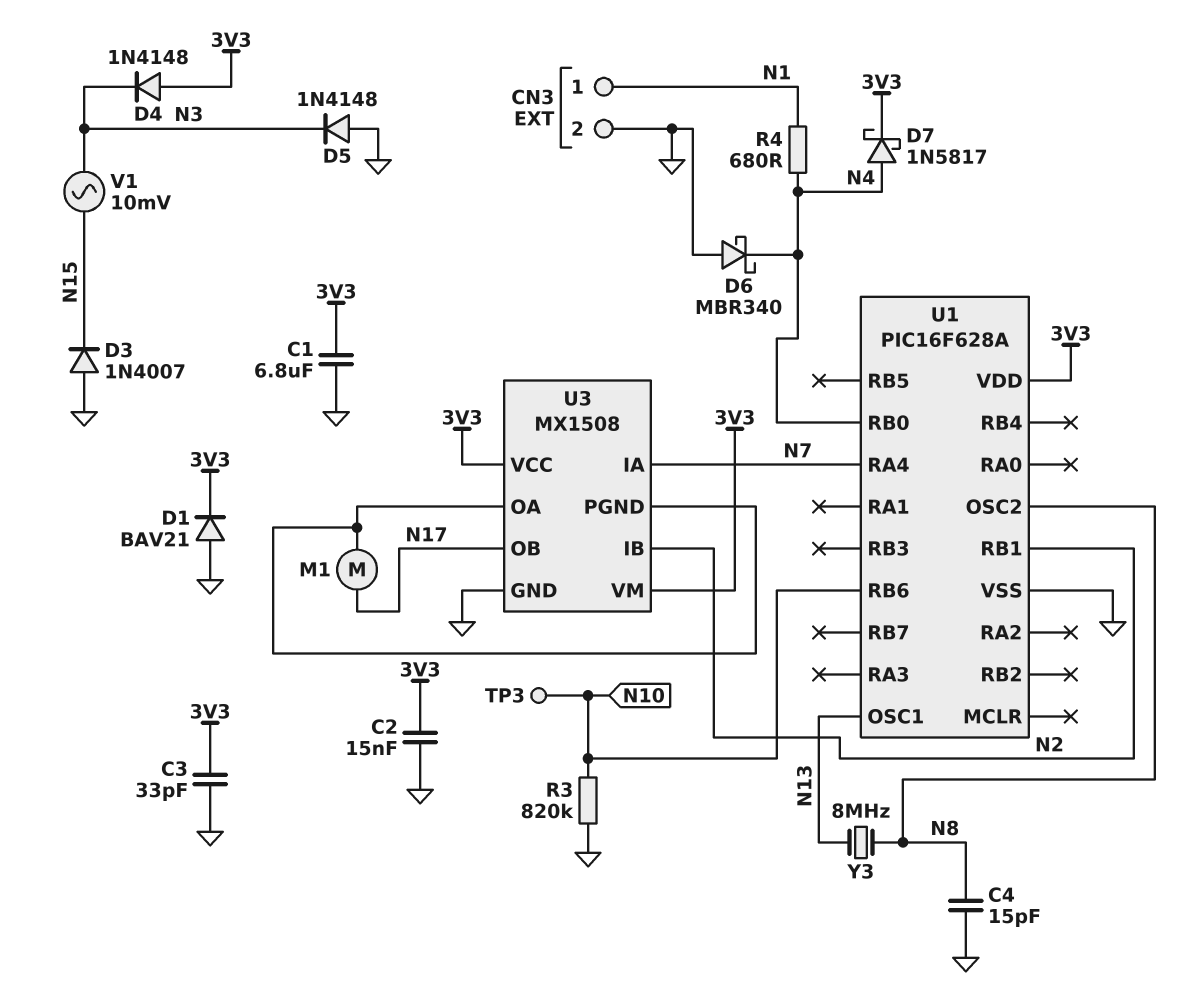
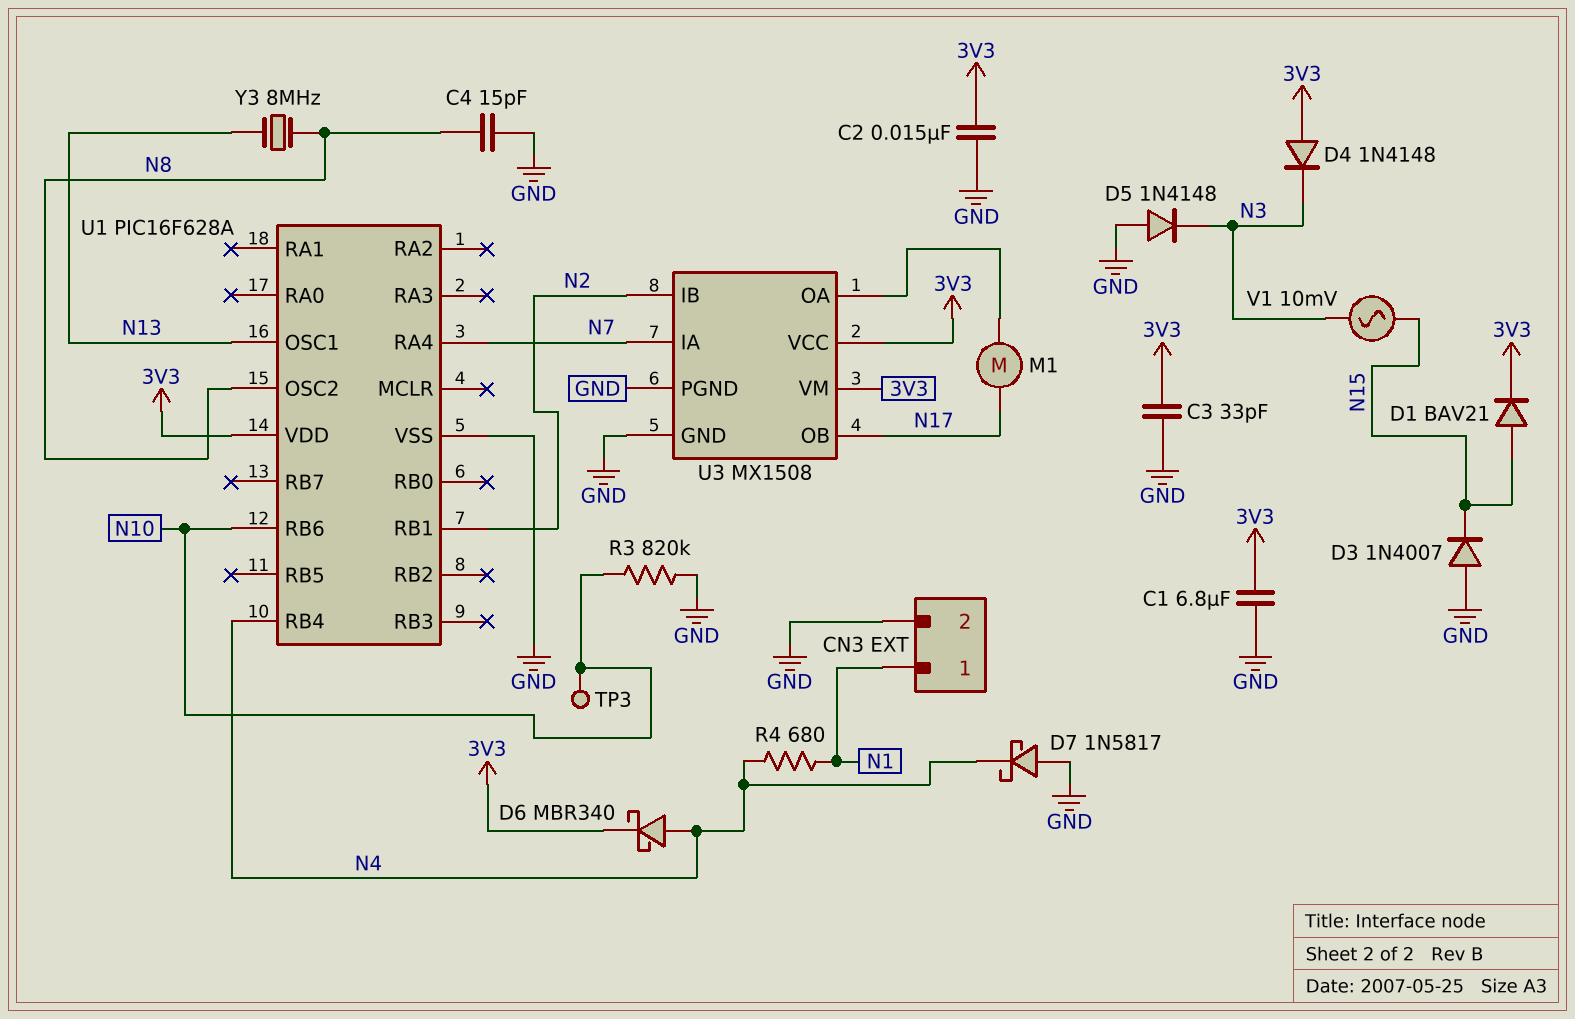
D1: diode BAV21 (A GND, K 3V3) -> diode BAV21 (A N15, K 3V3)
D6: schottky MBR340 (A GND, K N4) -> schottky MBR340 (A N4, K 3V3)
D7: schottky 1N5817 (A N4, K 3V3) -> schottky 1N5817 (A GND, K N4)
U1 pin RB0: N4 -> none
U1 pin RB4: none -> N4
U3 pin PGND: U3/OA -> GND

